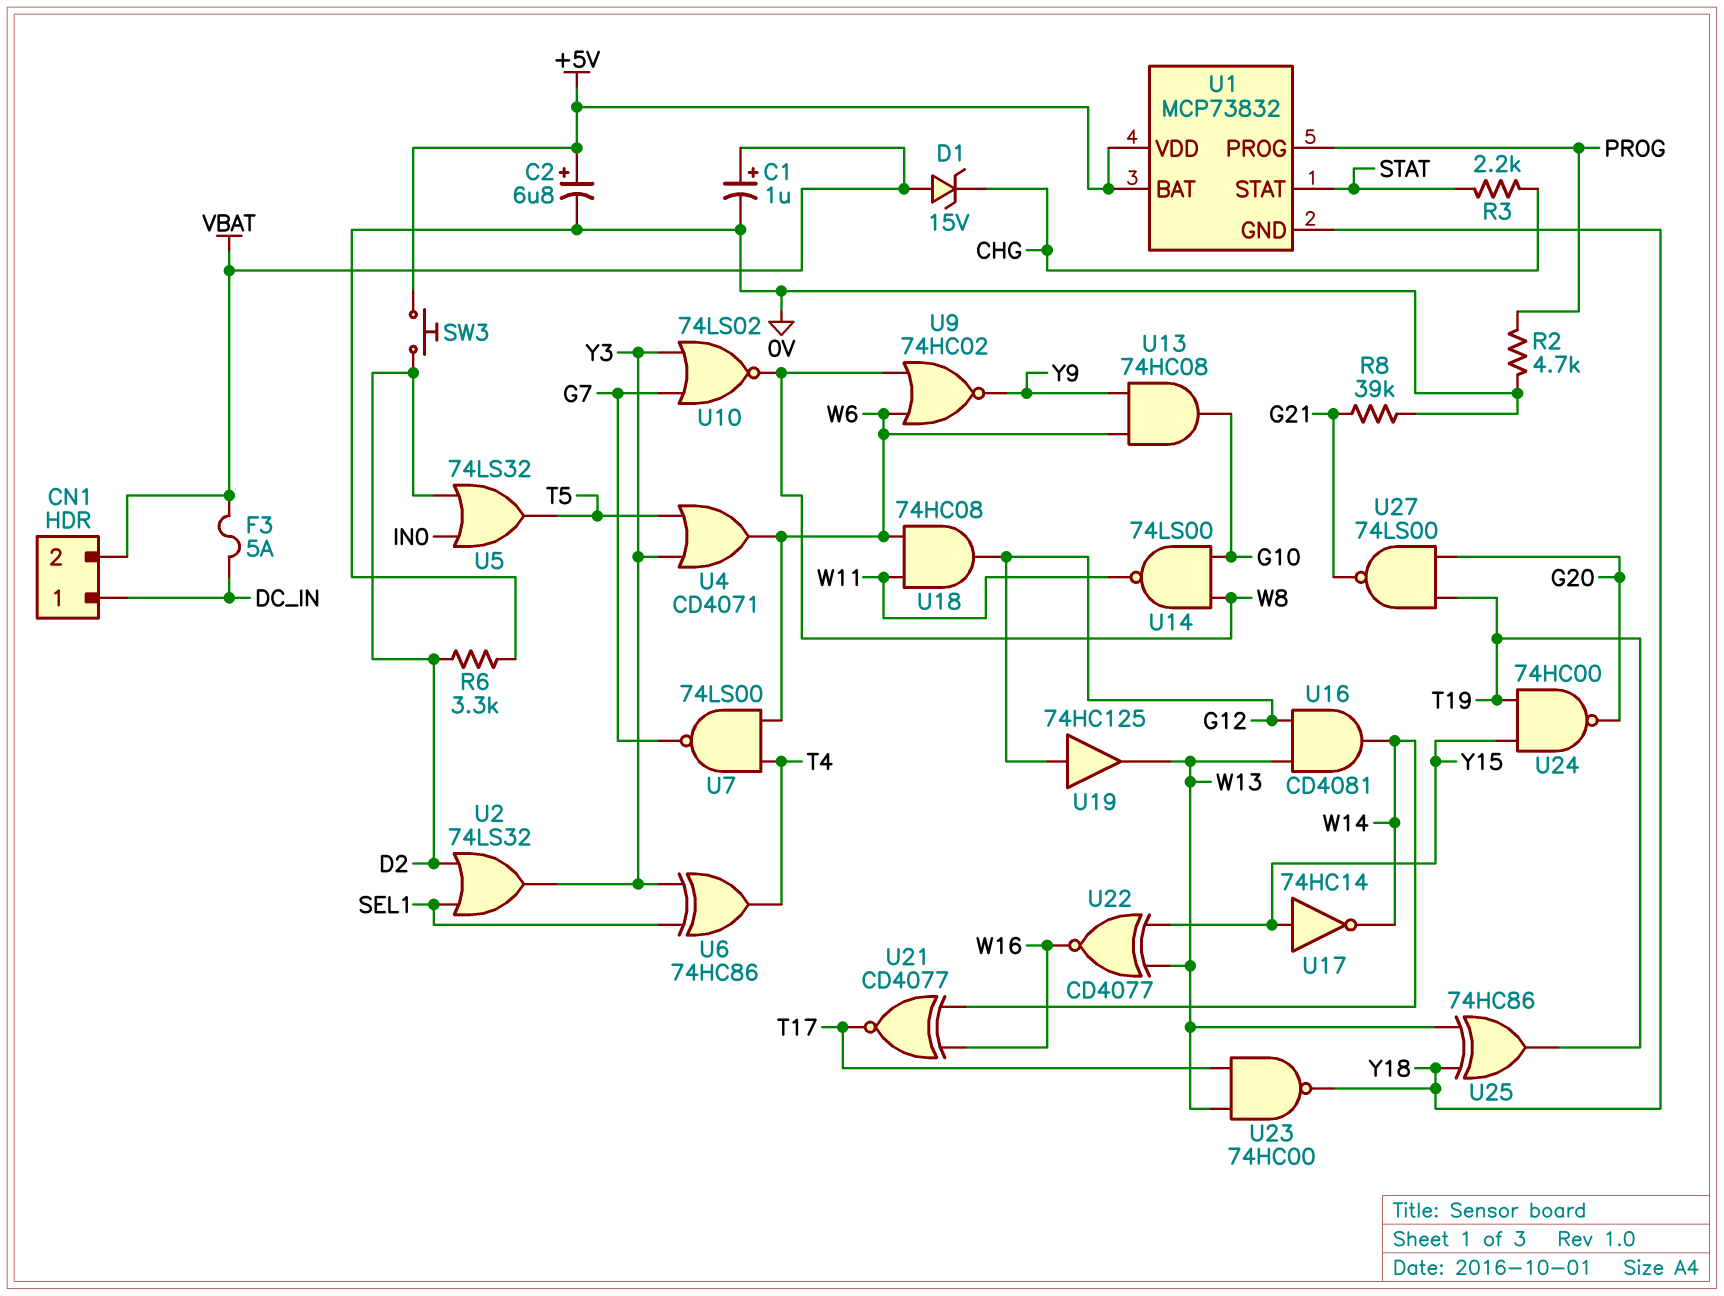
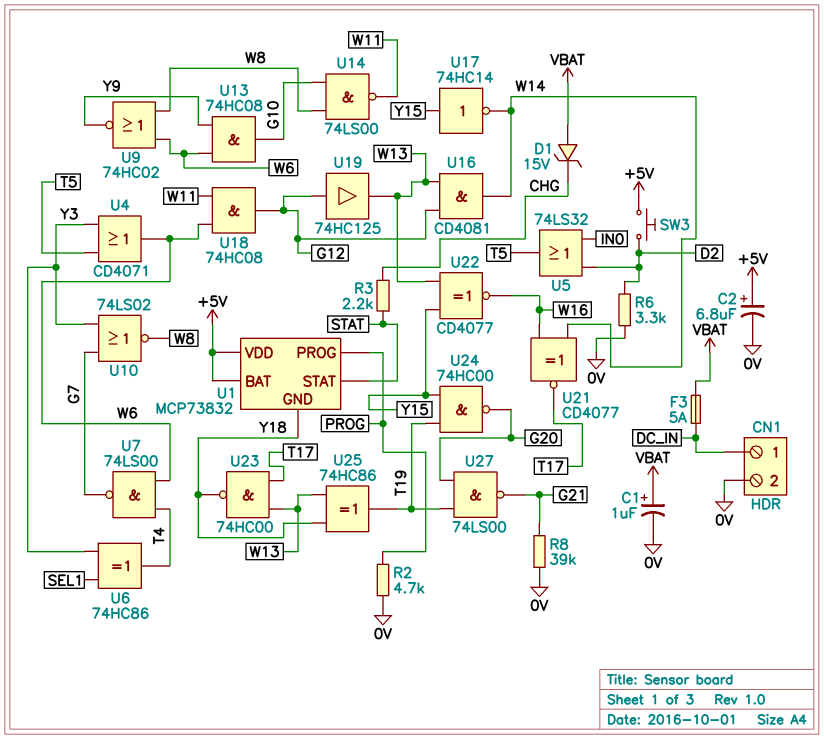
CN1 pin 2: VBAT -> 0V
U2: OR 74LS32 (in D2, in SEL1, out Y3) -> none

